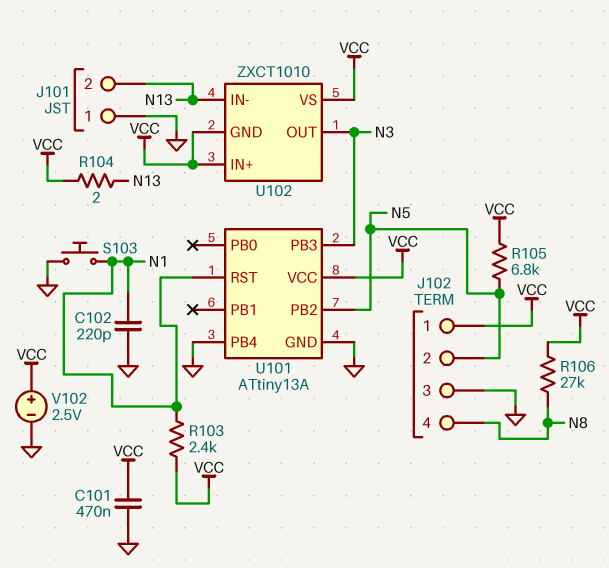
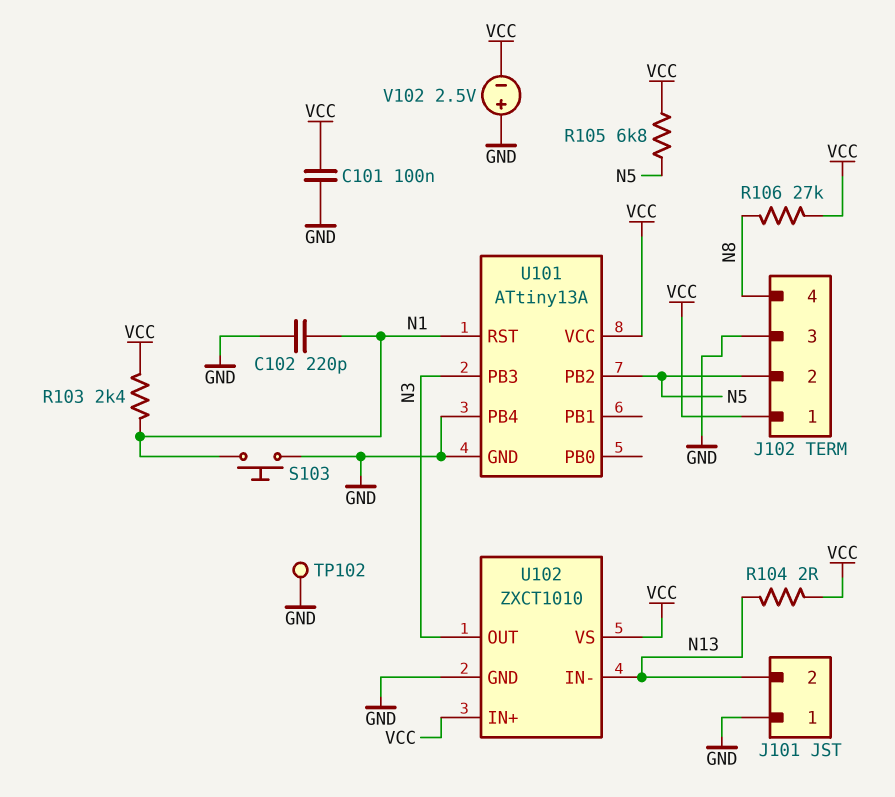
C101: 470nF (GND, VCC) -> 100nF (GND, VCC)
TP102: none -> test point (GND)
U102 pin GND: VCC -> GND
V102: 2.5V (plus VCC, minus GND) -> 2.5V (plus GND, minus VCC)

